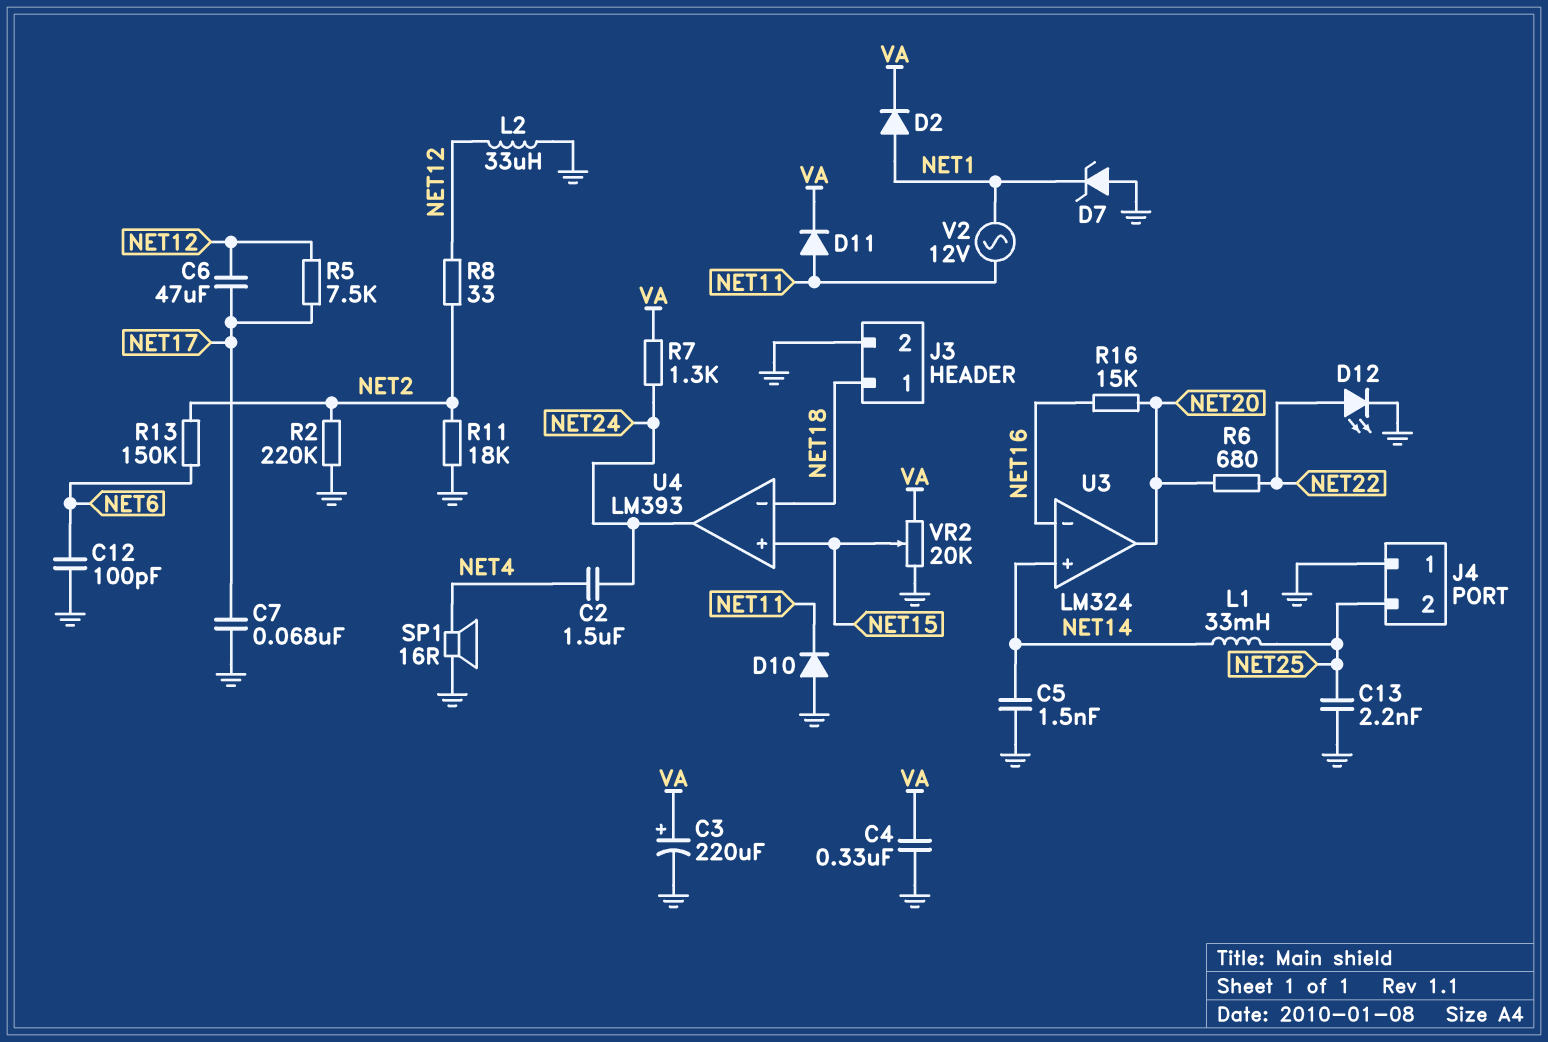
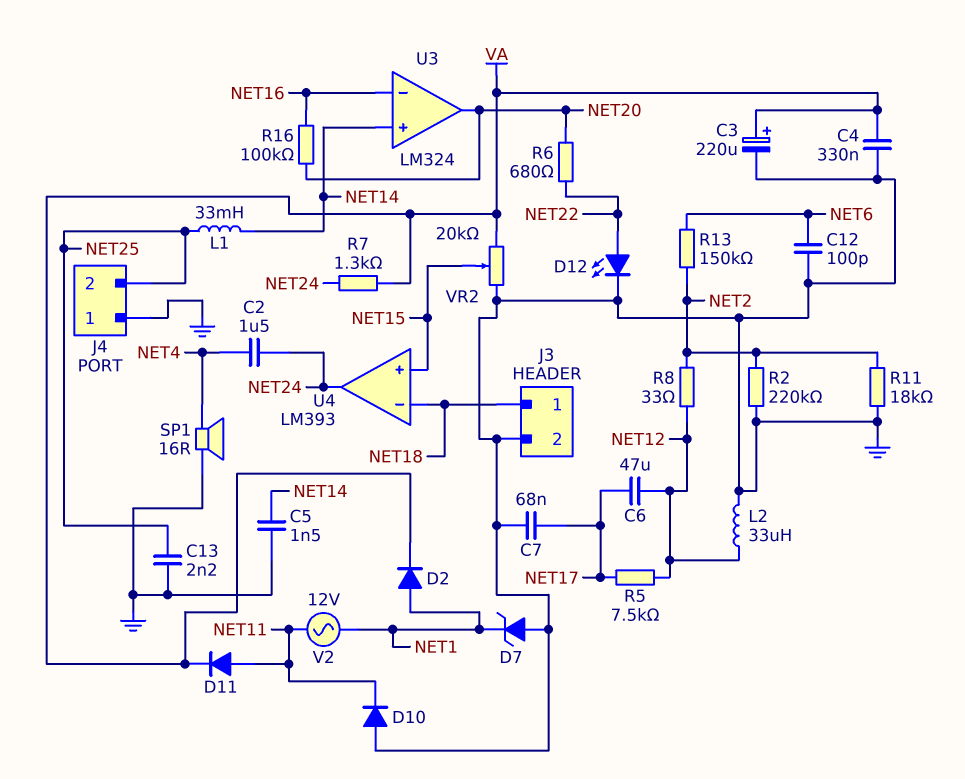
R16: 15k (NET16, NET20) -> 100k (NET16, NET20)

